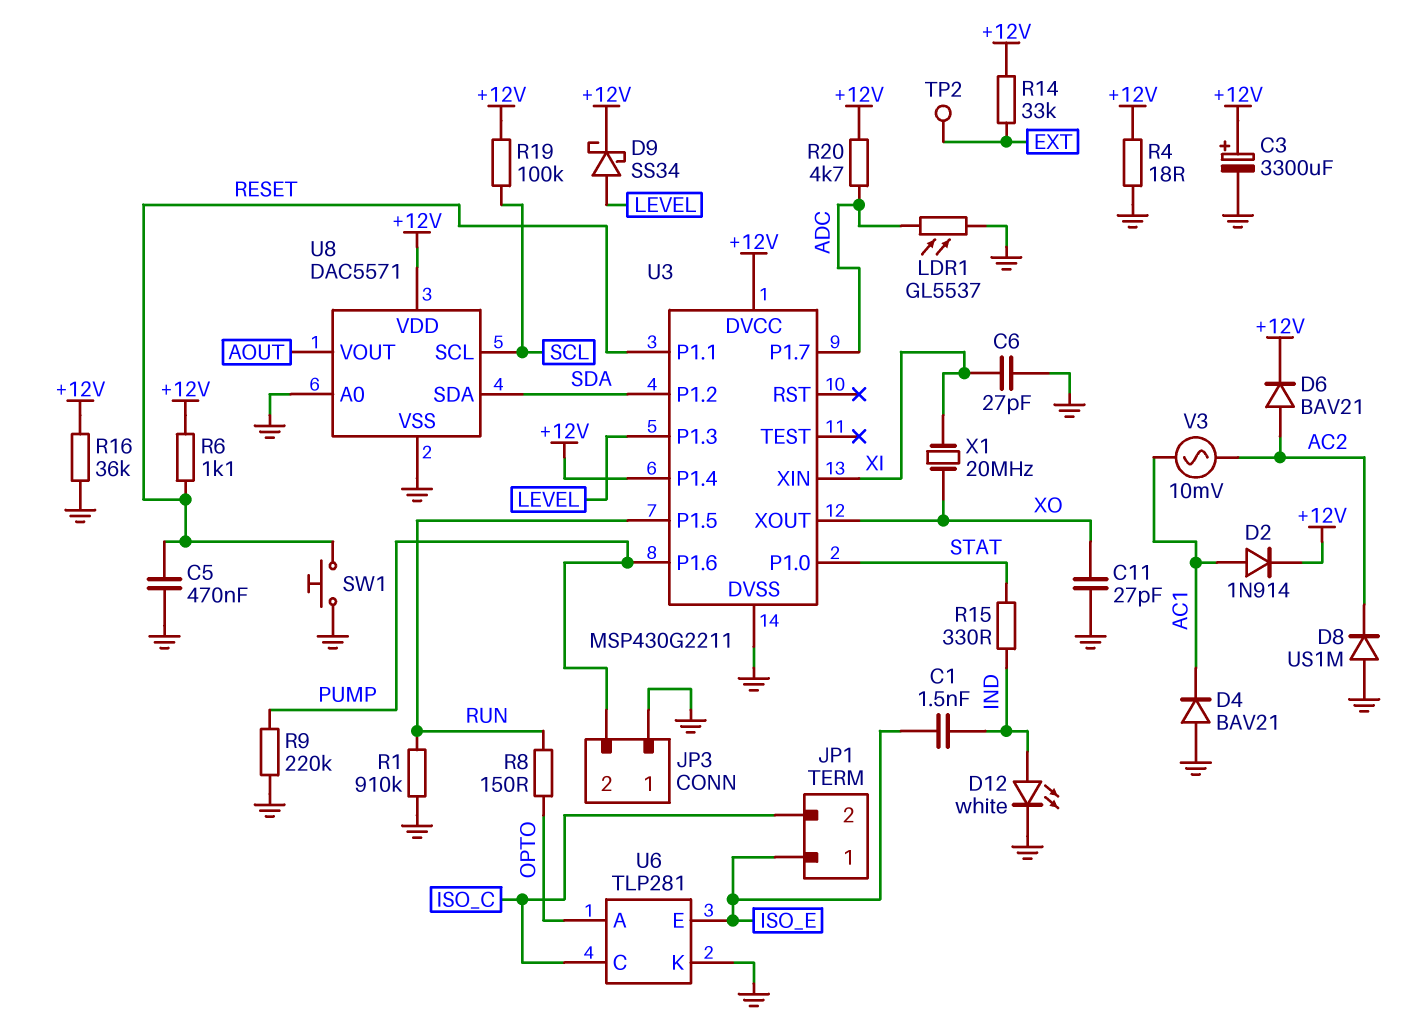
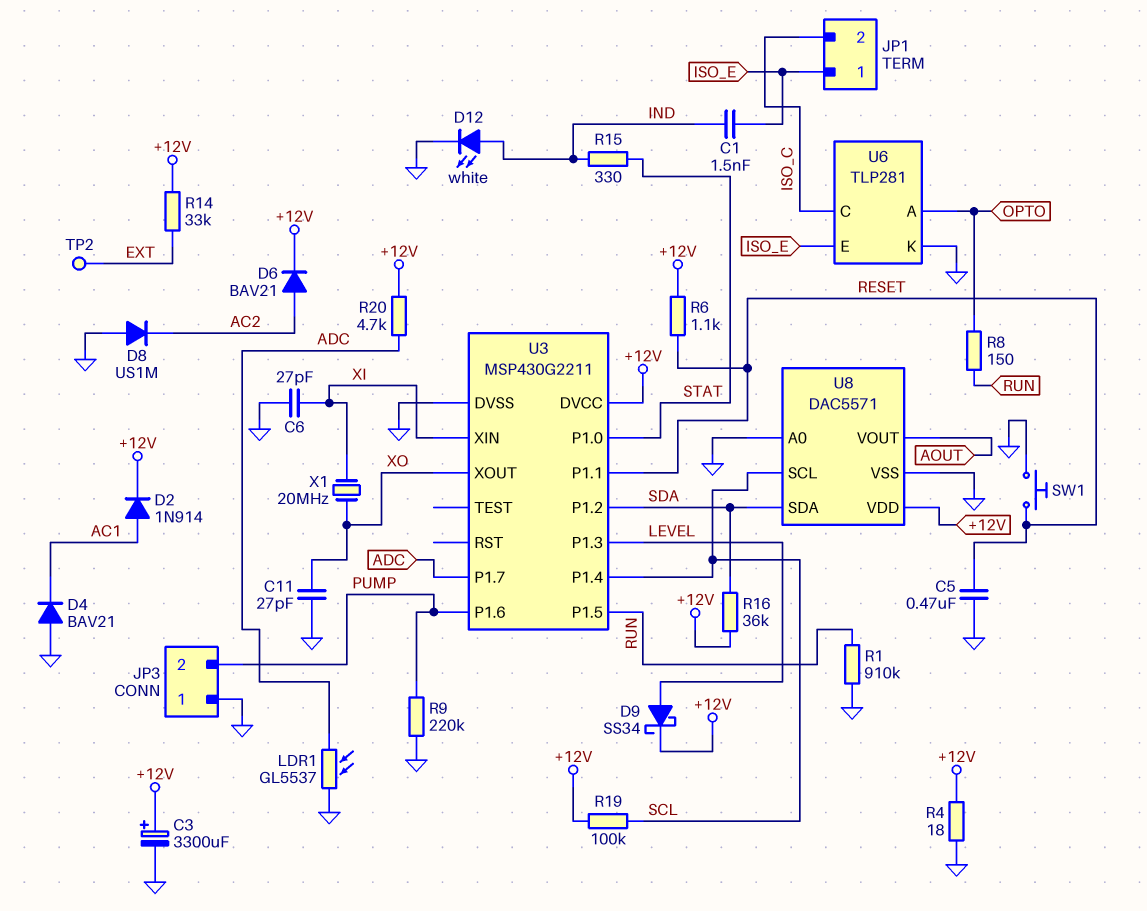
R16: 36k (+12V, GND) -> 36k (+12V, SDA)
U3 pin P1.4: +12V -> SCL
V3: AC 10mV (AC1, AC2) -> none

